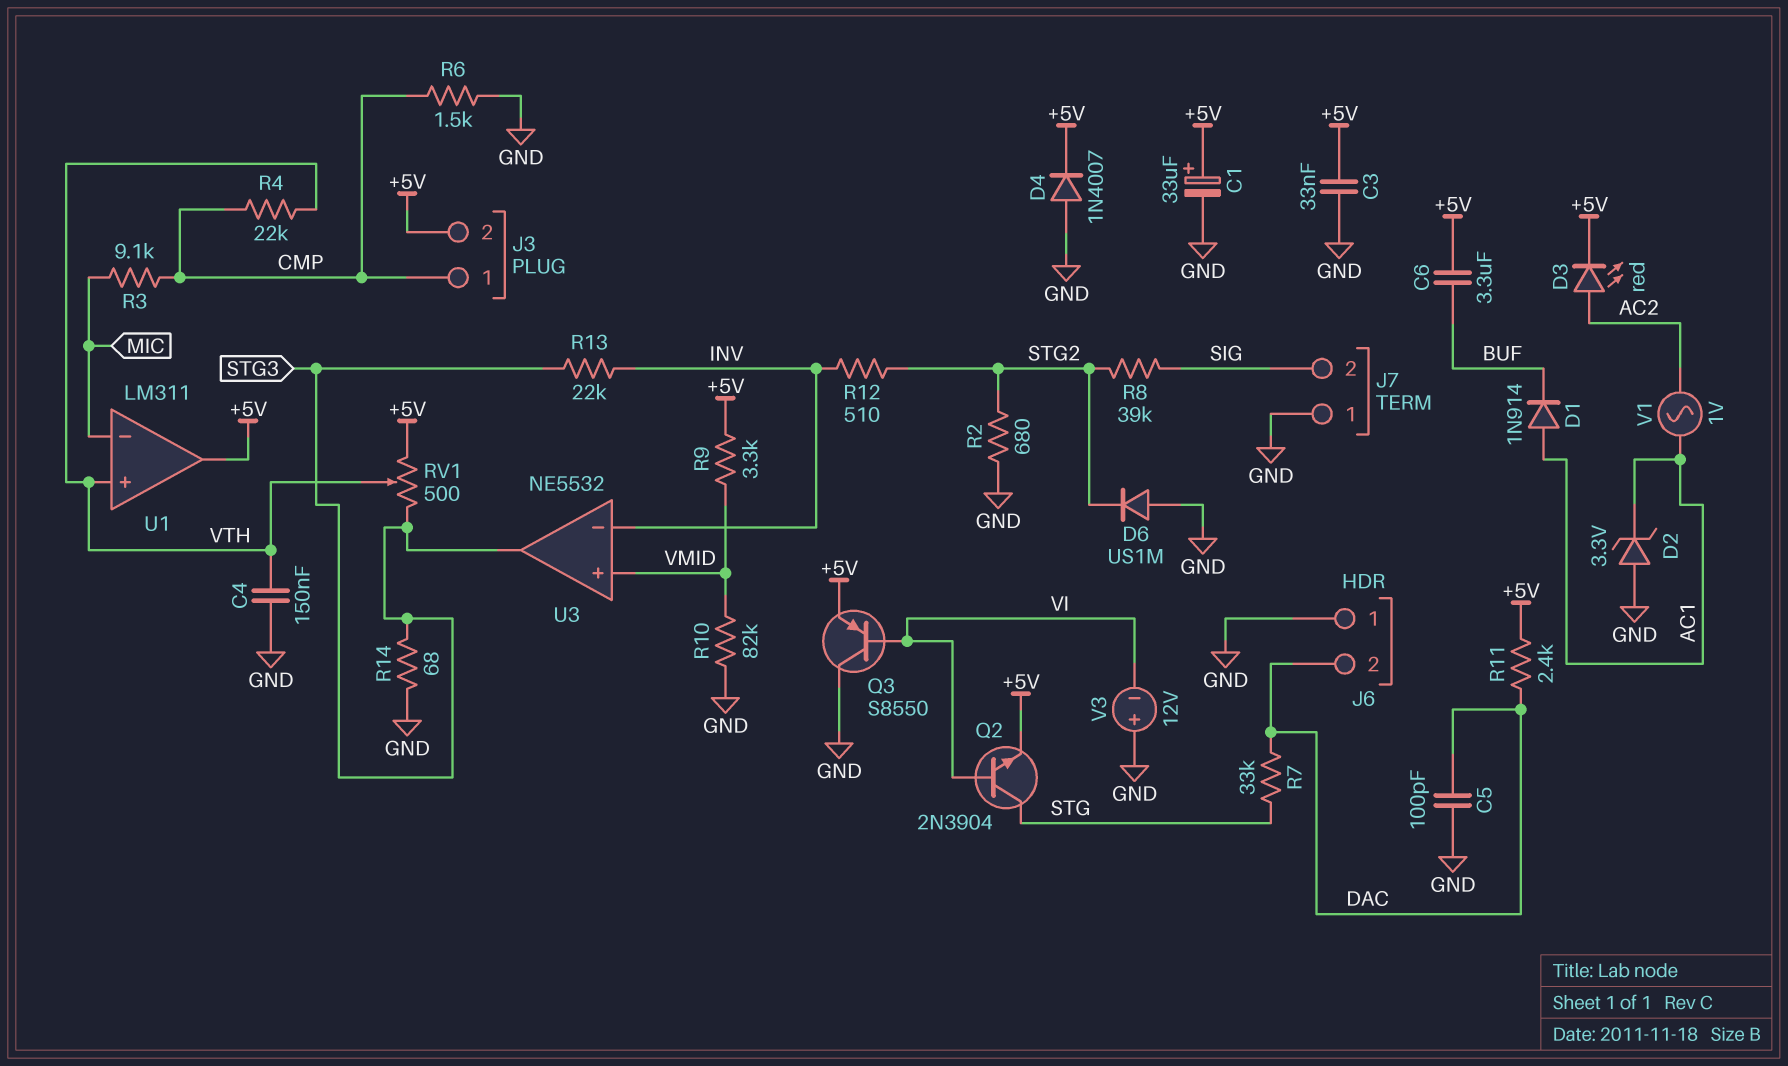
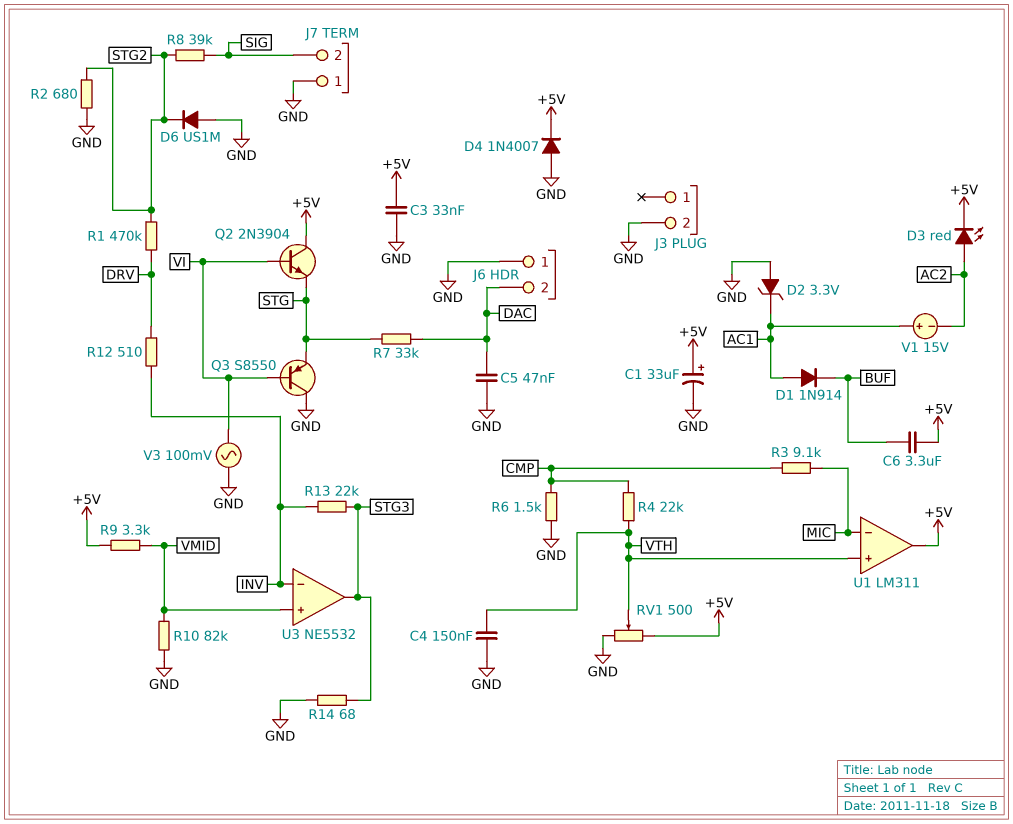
C5: 100pF (DAC, GND) -> 47nF (DAC, GND)
J3 pin 1: CMP -> none
J3 pin 2: +5V -> GND
Q2: NPN 2N3904 (B VI, C STG, E +5V) -> NPN 2N3904 (B VI, C +5V, E STG)
Q3: PNP S8550 (B VI, C GND, E +5V) -> PNP S8550 (B VI, C GND, E STG)
R1: none -> 470k (DRV, STG2)
R11: 2.4k (+5V, DAC) -> none
R12: 510 (INV, STG2) -> 510 (DRV, INV)
RV1: 500 (+5V, STG3, wiper VTH) -> 500 (+5V, GND, wiper VTH)
V1: AC 1V (AC1, AC2) -> 15V (plus AC1, minus AC2)
V3: 12V (plus GND, minus VI) -> AC 100mV (GND, VI)

